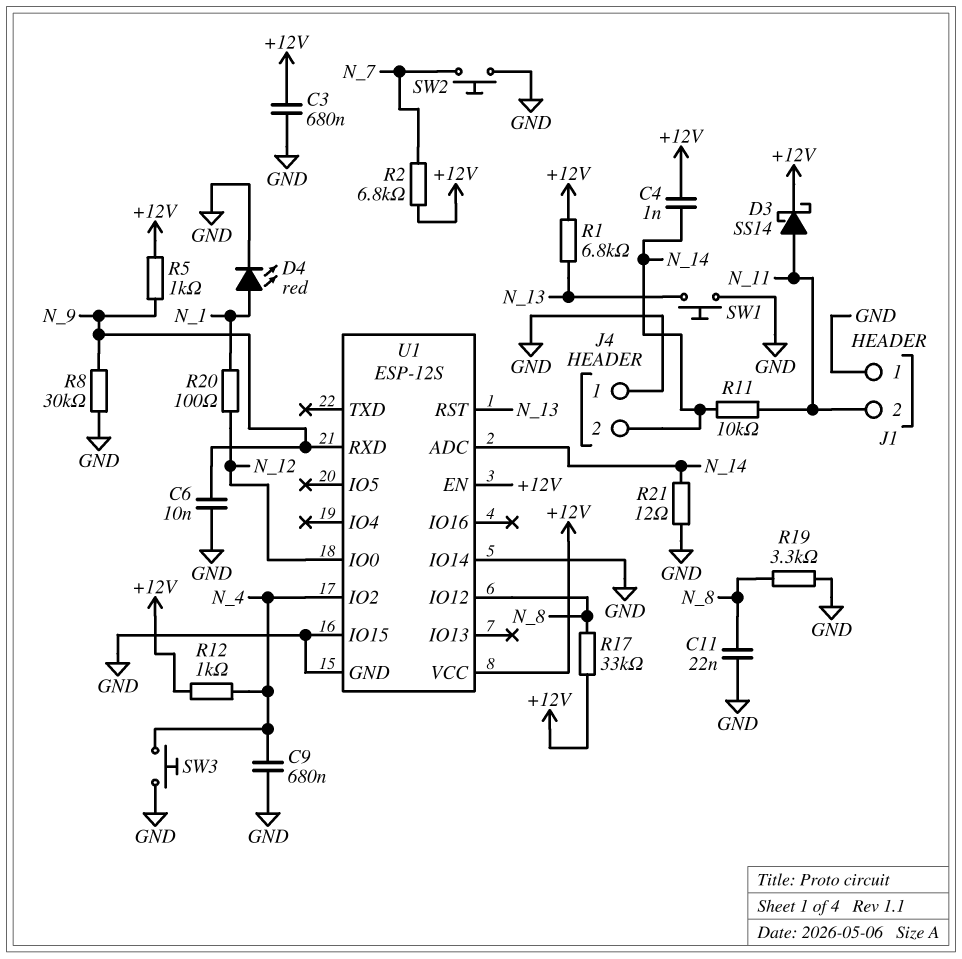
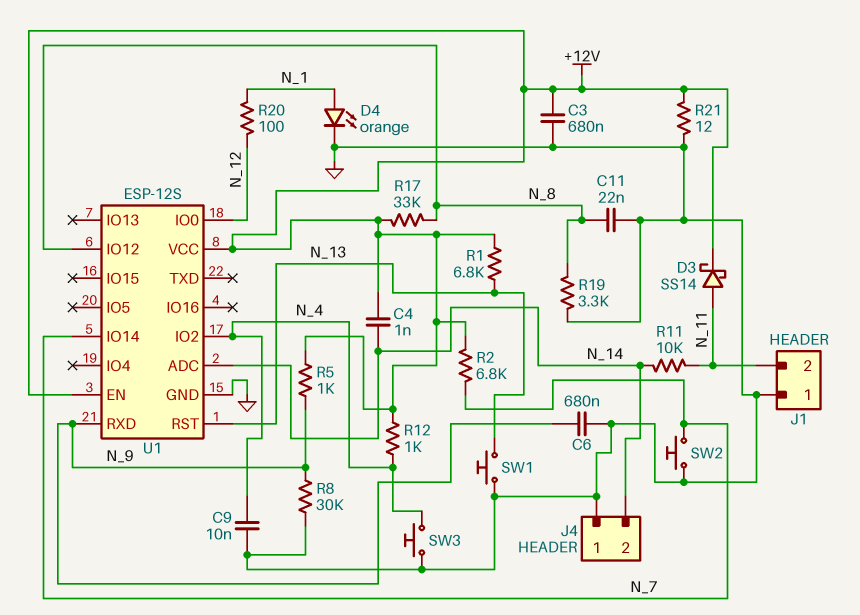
C6: 10nF (GND, N_9) -> 680nF (GND, N_9)
C9: 680nF (GND, N_4) -> 10nF (GND, N_4)
D4: LED red (A N_1, K GND) -> LED orange (A N_1, K GND)
R21: 12 (GND, N_14) -> 12 (+12V, GND)
U1 pin IO14: GND -> N_7
U1 pin IO15: GND -> none

